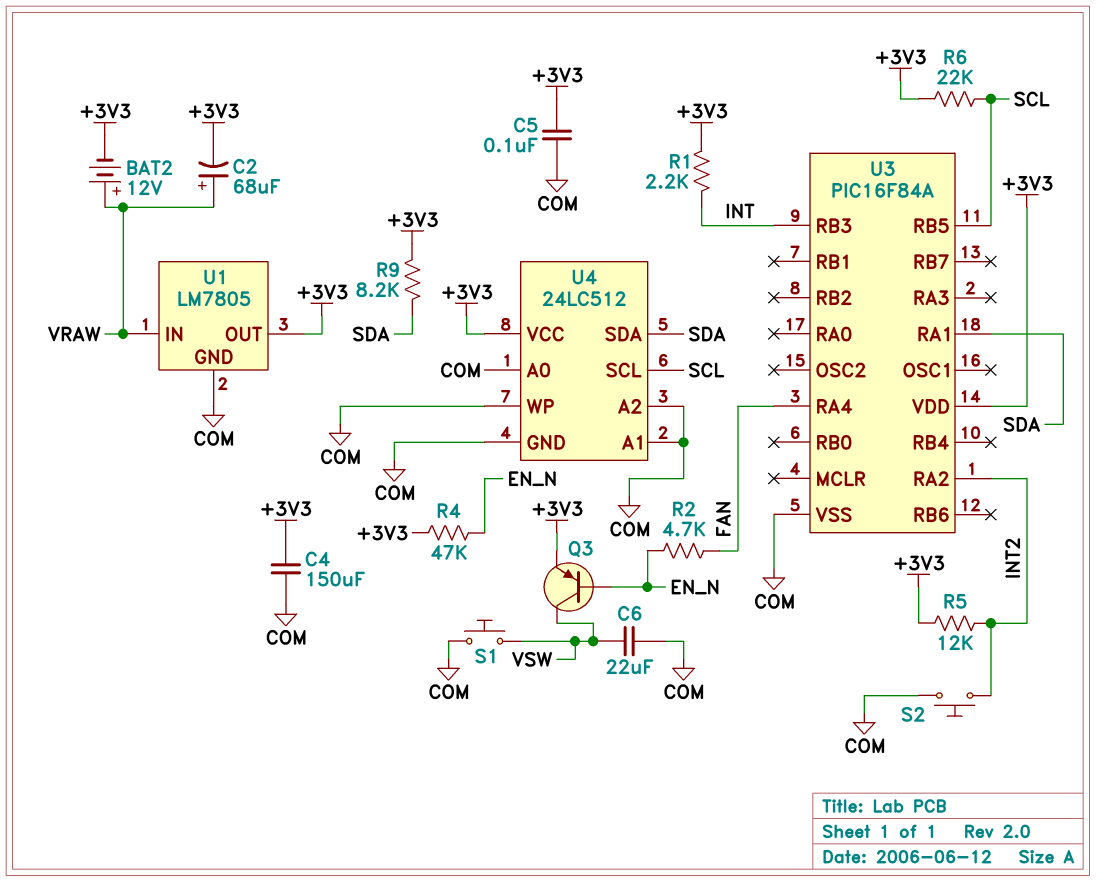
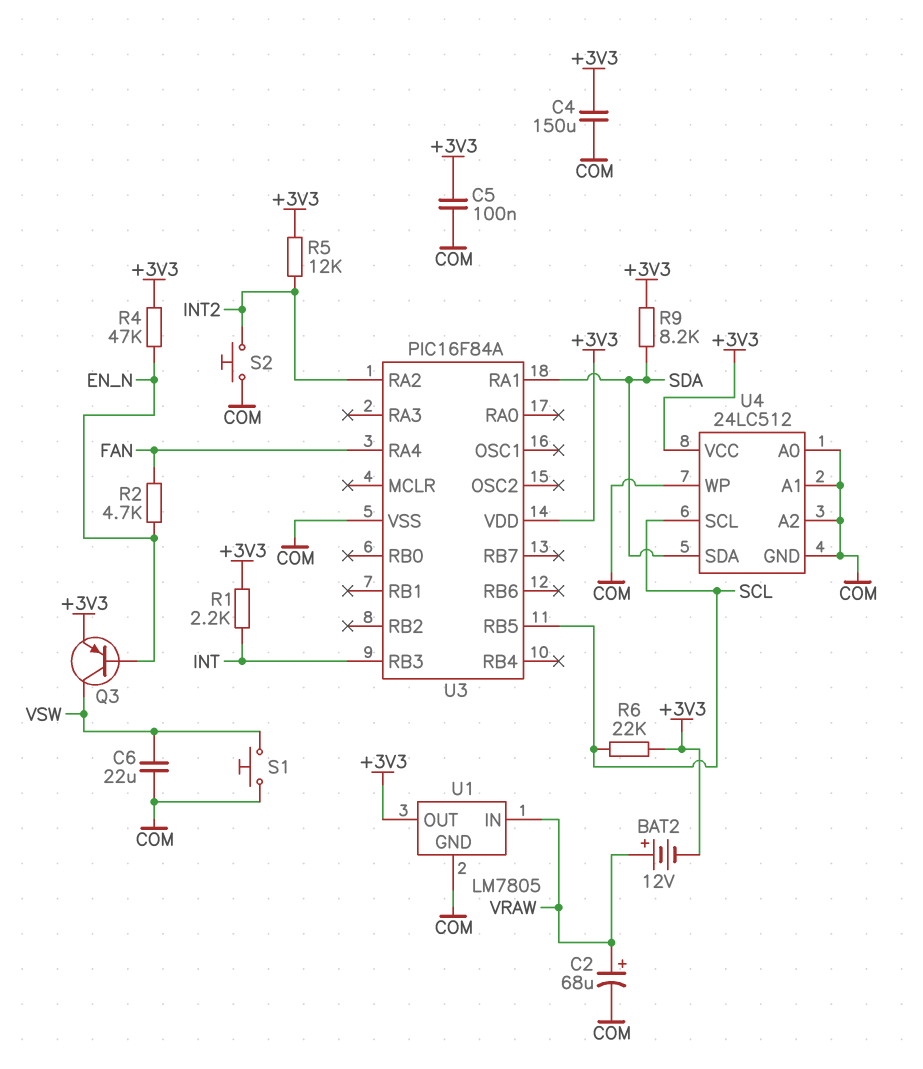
C2: 68uF (plus VRAW, minus +3V3) -> 68uF (plus VRAW, minus COM)

